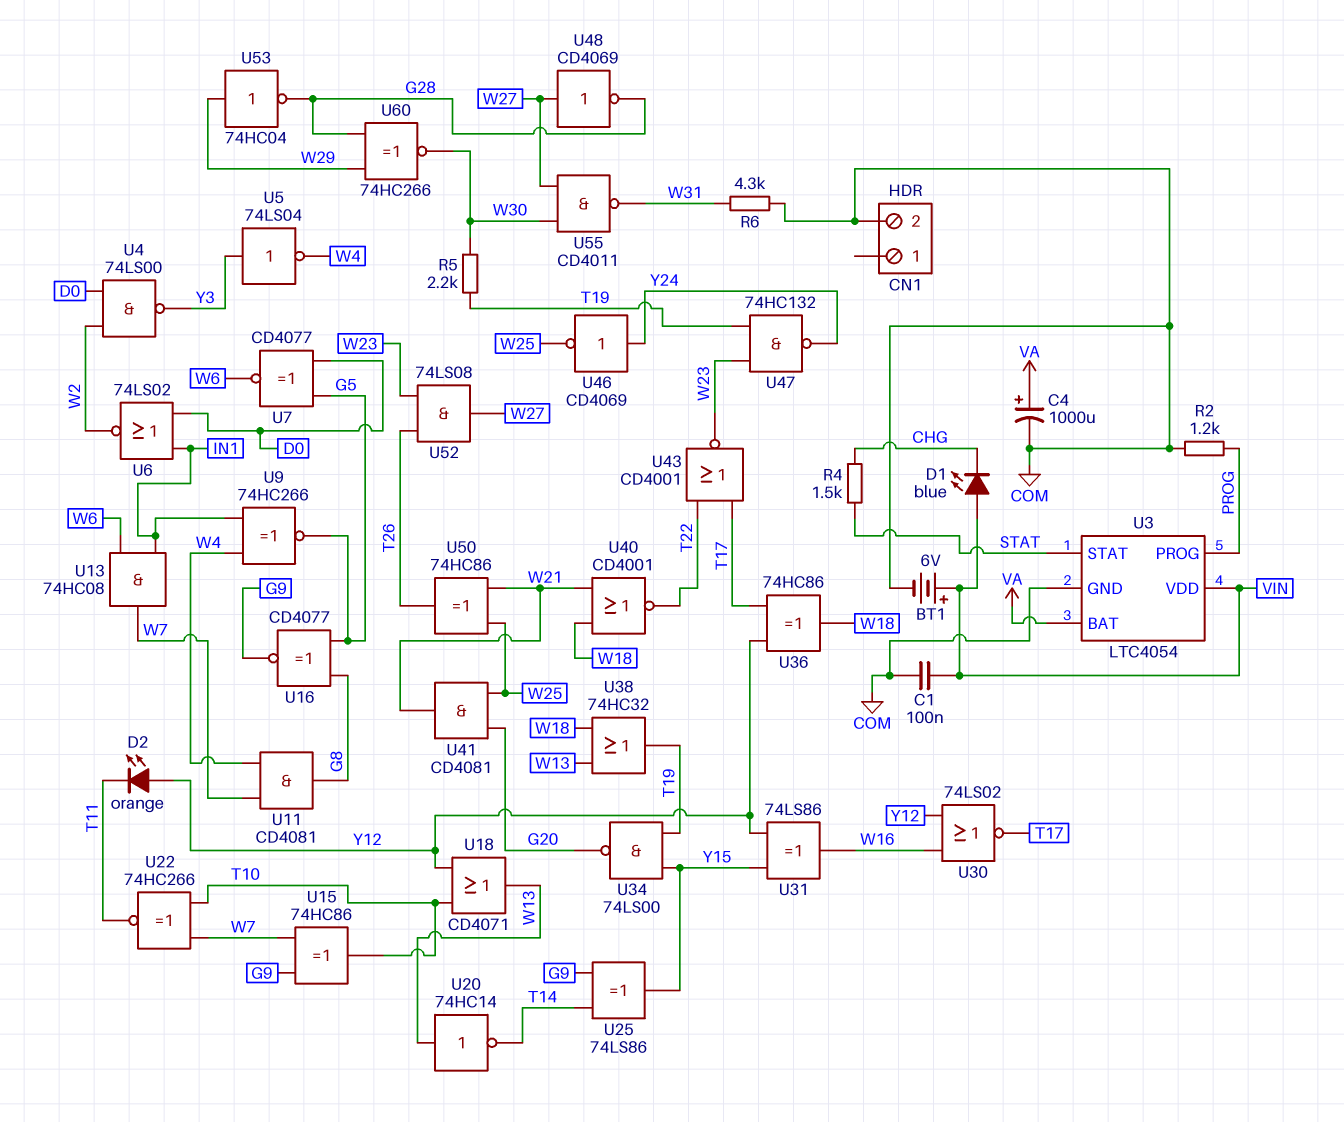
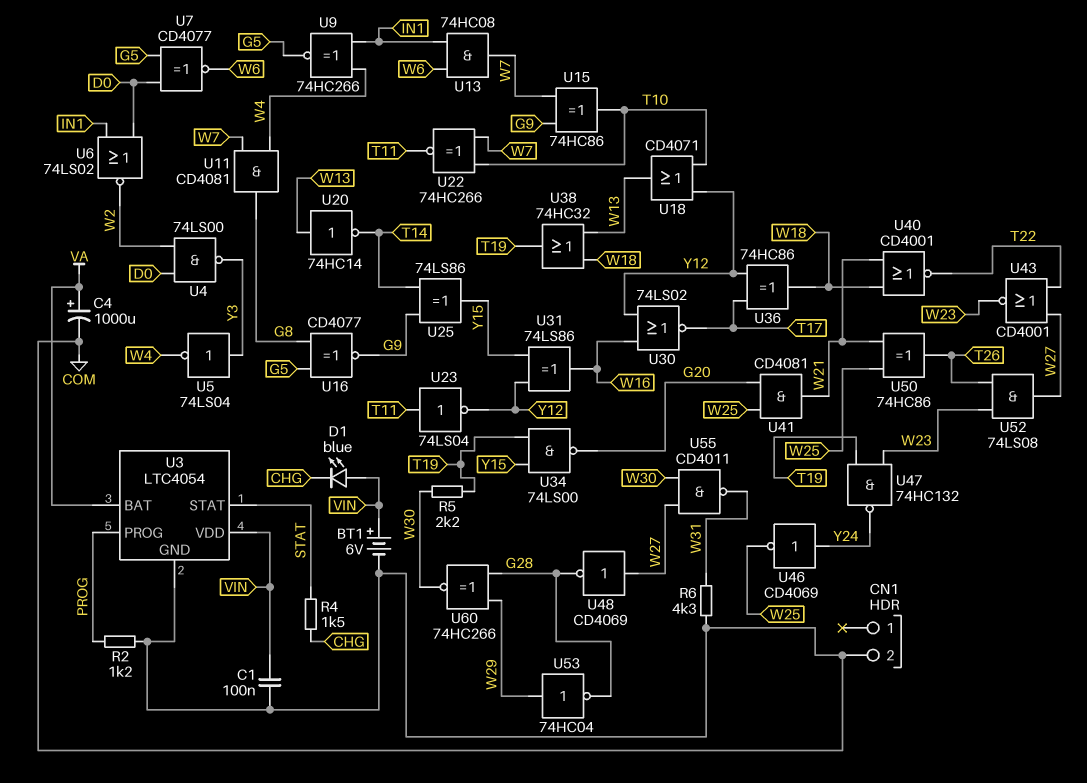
D2: LED orange (A Y12, K T11) -> none
U23: none -> NOT 74LS04 (in T11, out Y12)
U43: NOR CD4001 (in T17, in T22, out W23) -> NOR CD4001 (in T22, in W27, out W23)

